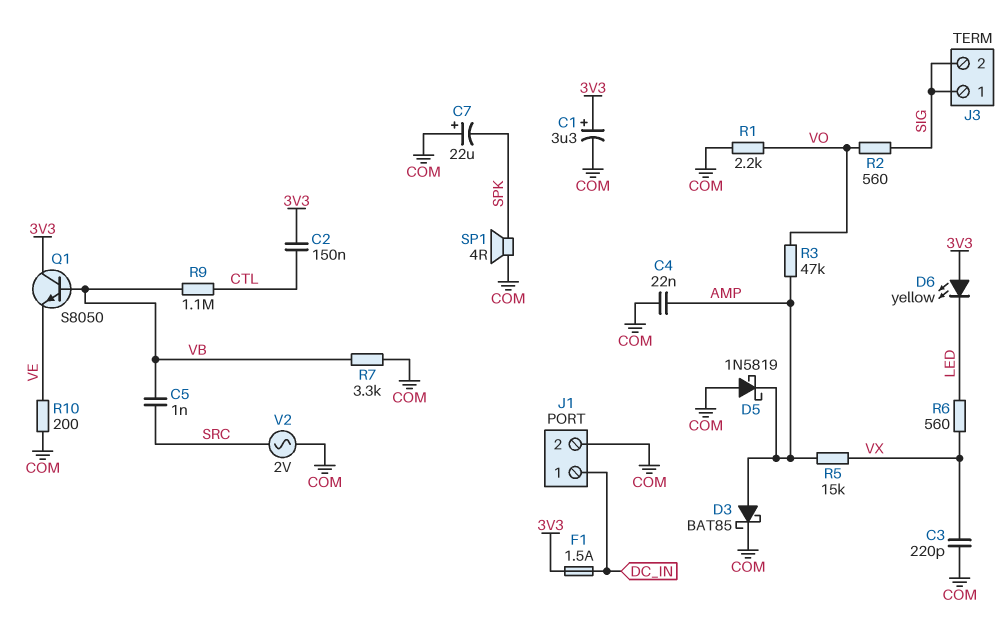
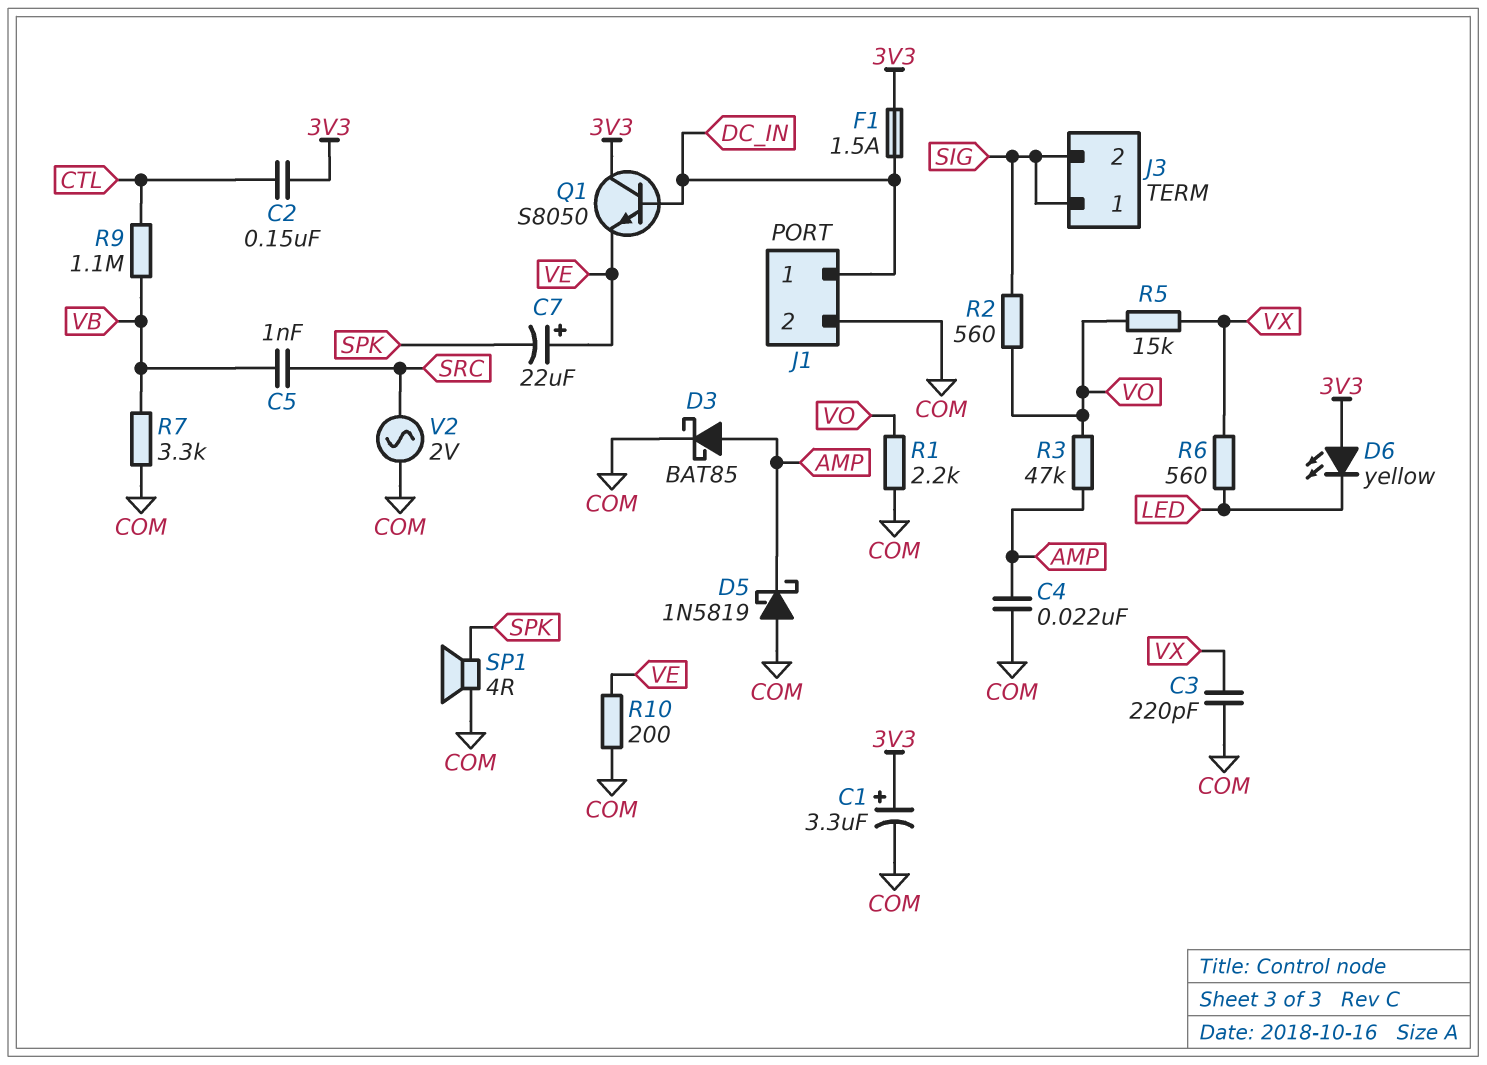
C7: 22uF (plus COM, minus SPK) -> 22uF (plus VE, minus SPK)
Q1: NPN S8050 (B VB, C 3V3, E VE) -> NPN S8050 (B DC_IN, C 3V3, E VE)
R5: 15k (AMP, VX) -> 15k (VO, VX)

